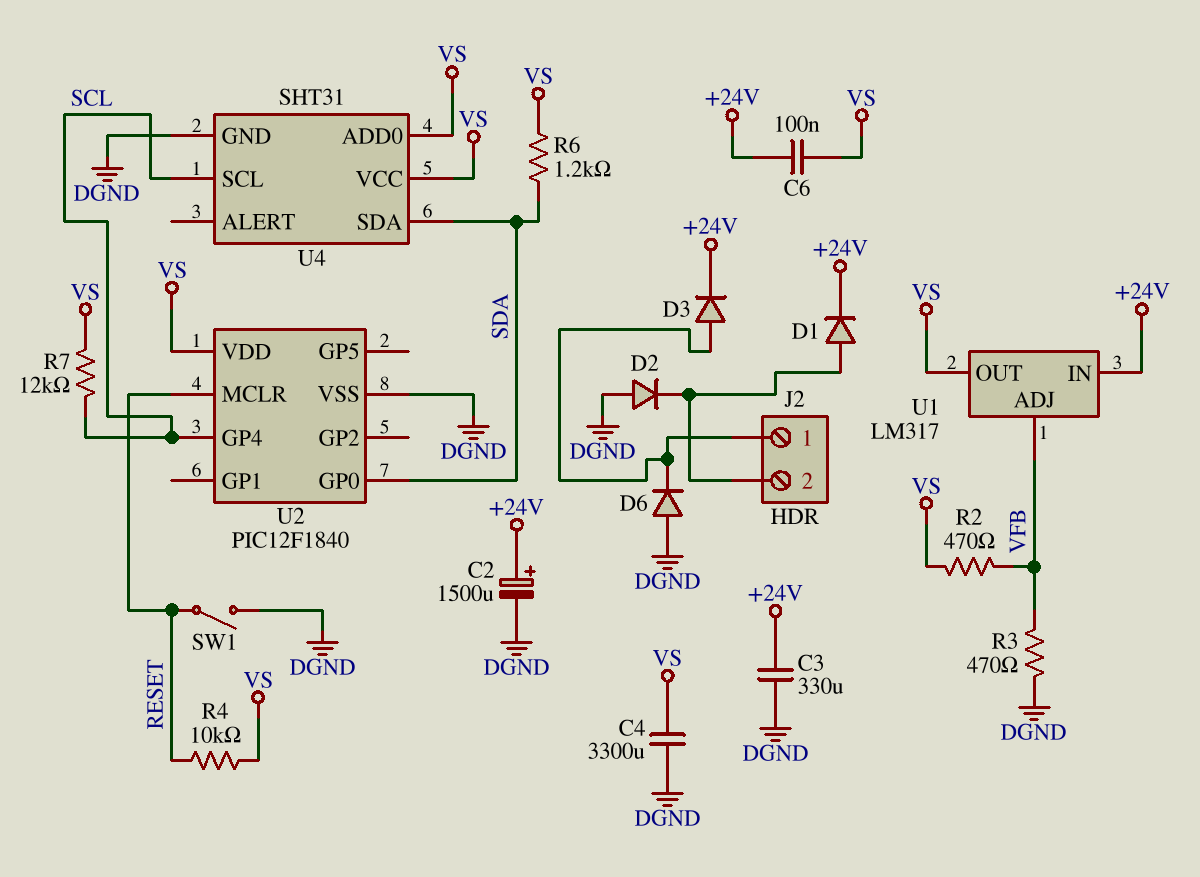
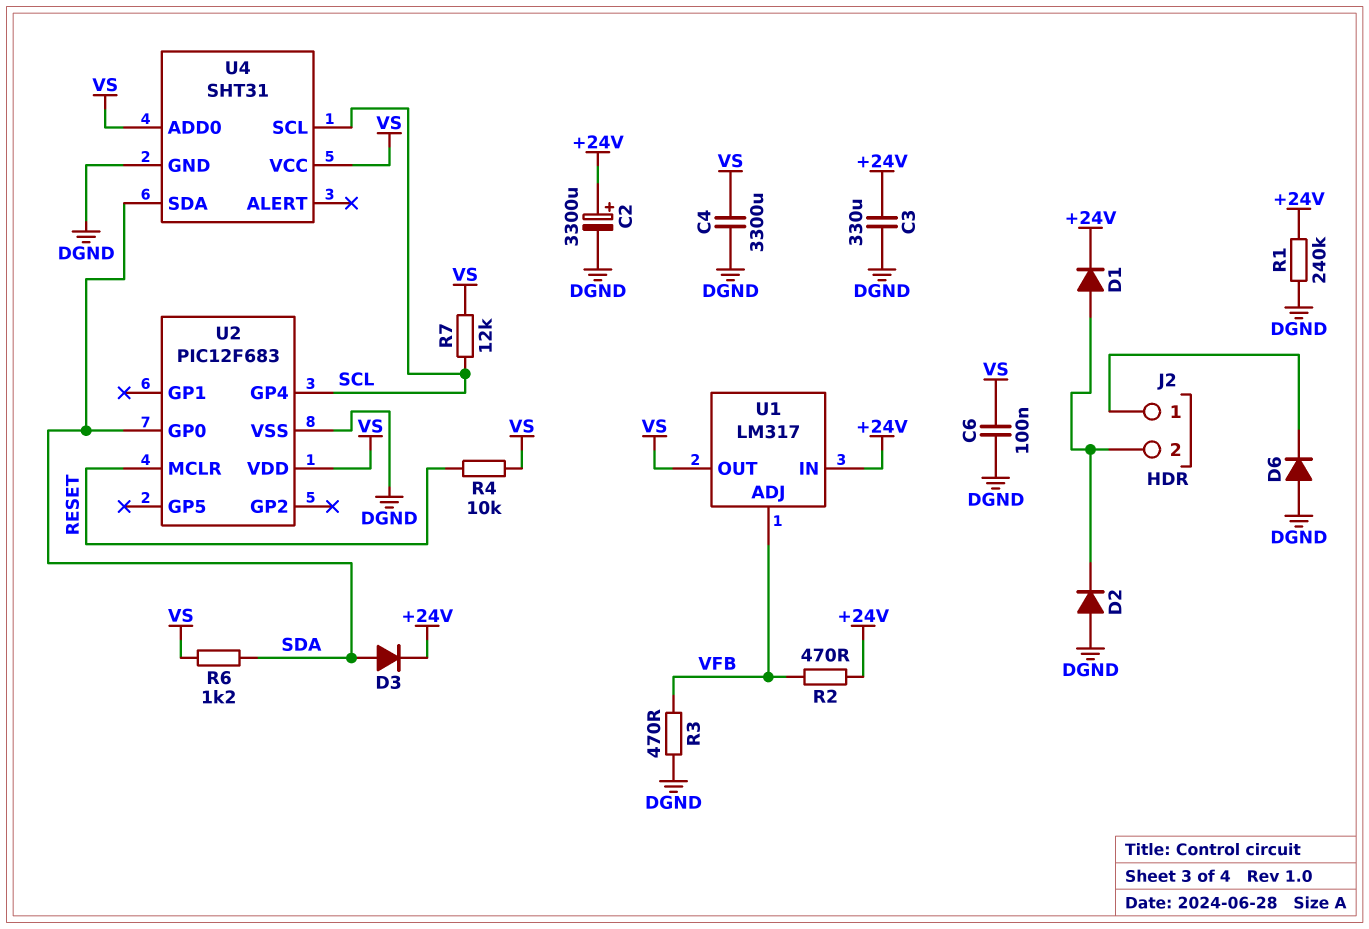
C2: 1500uF (plus +24V, minus DGND) -> 3300uF (plus +24V, minus DGND)
C6: 100nF (+24V, VS) -> 100nF (DGND, VS)
D3: diode (A J2/1, K +24V) -> diode (A SDA, K +24V)
R1: none -> 240k (+24V, DGND)
R2: 470 (VFB, VS) -> 470 (+24V, VFB)
SW1: switch (DGND, RESET) -> none
U2: PIC12F1840 -> PIC12F683

